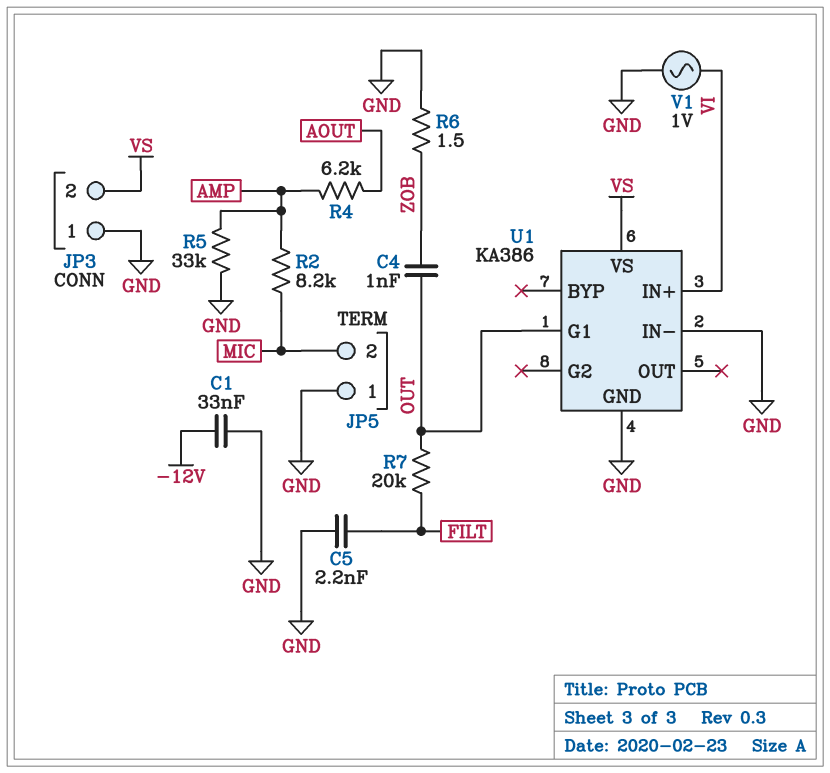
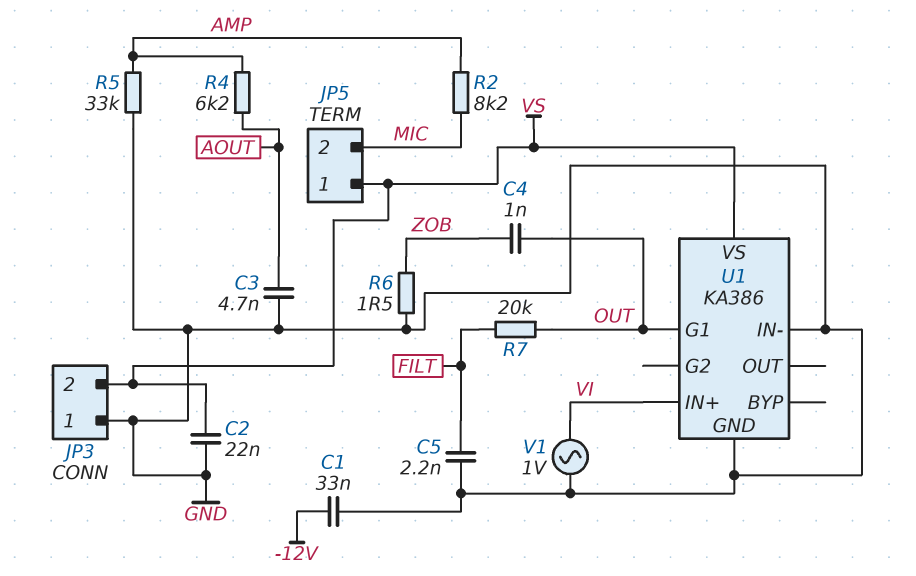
C2: none -> 22nF (GND, VS)
C3: none -> 4.7nF (AOUT, GND)
JP5 pin 1: GND -> VS

